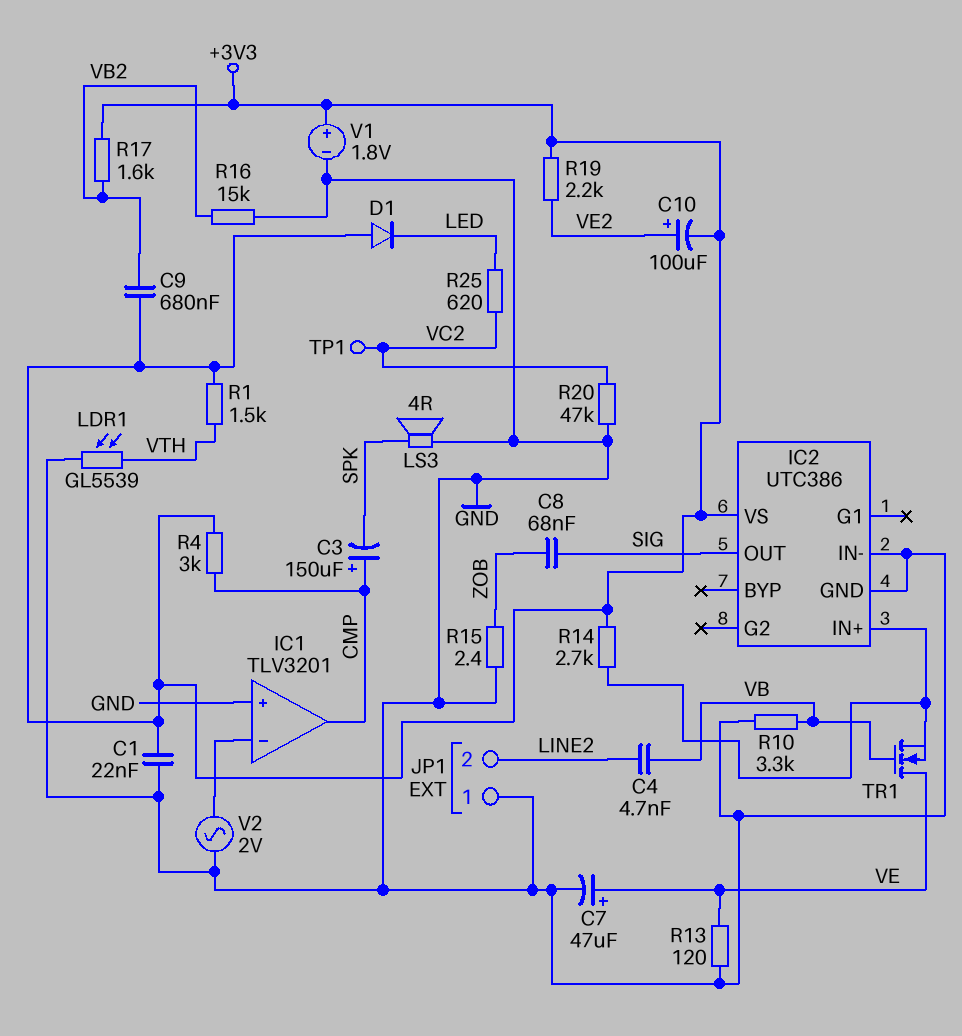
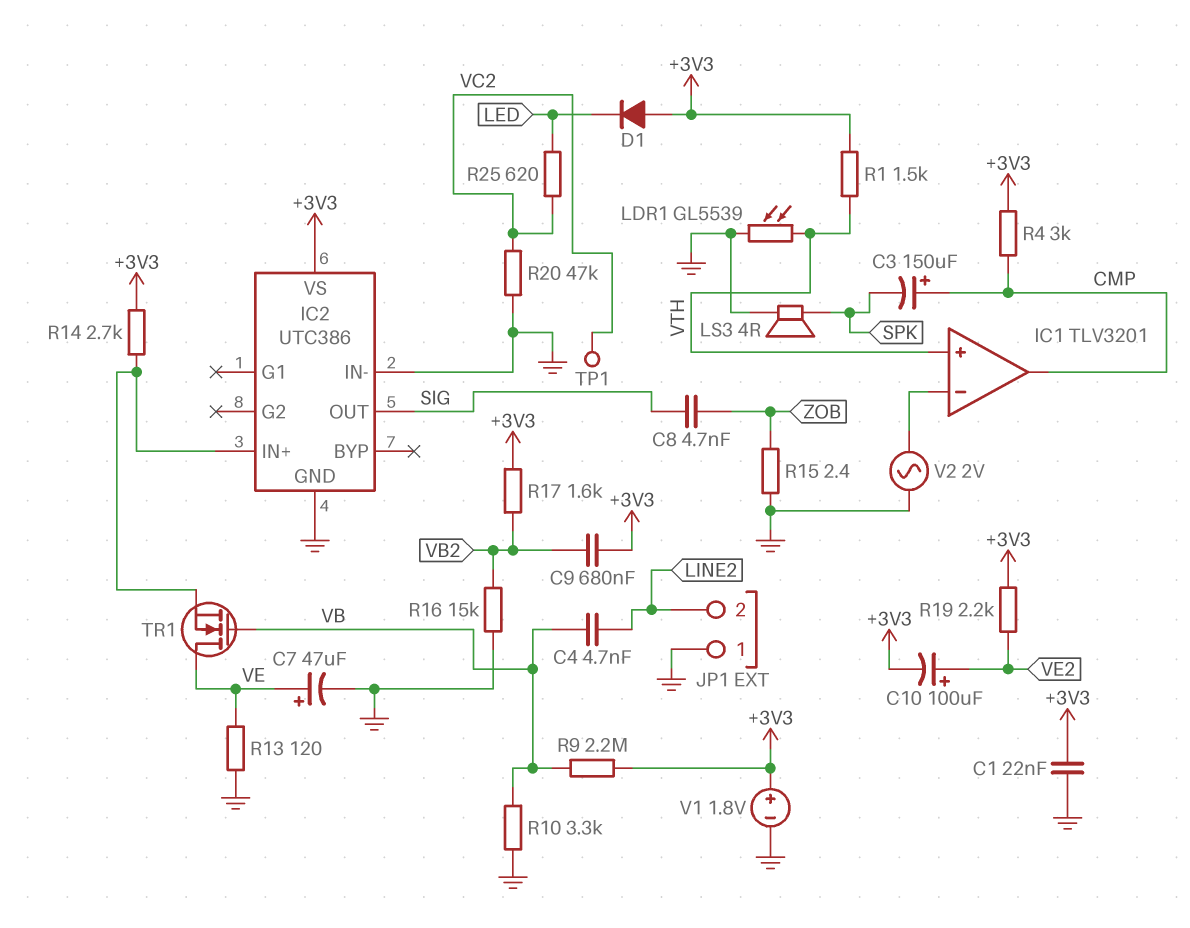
C8: 68nF (SIG, ZOB) -> 4.7nF (SIG, ZOB)
IC1 pin in+: GND -> VTH
R9: none -> 2.2M (+3V3, VB)

